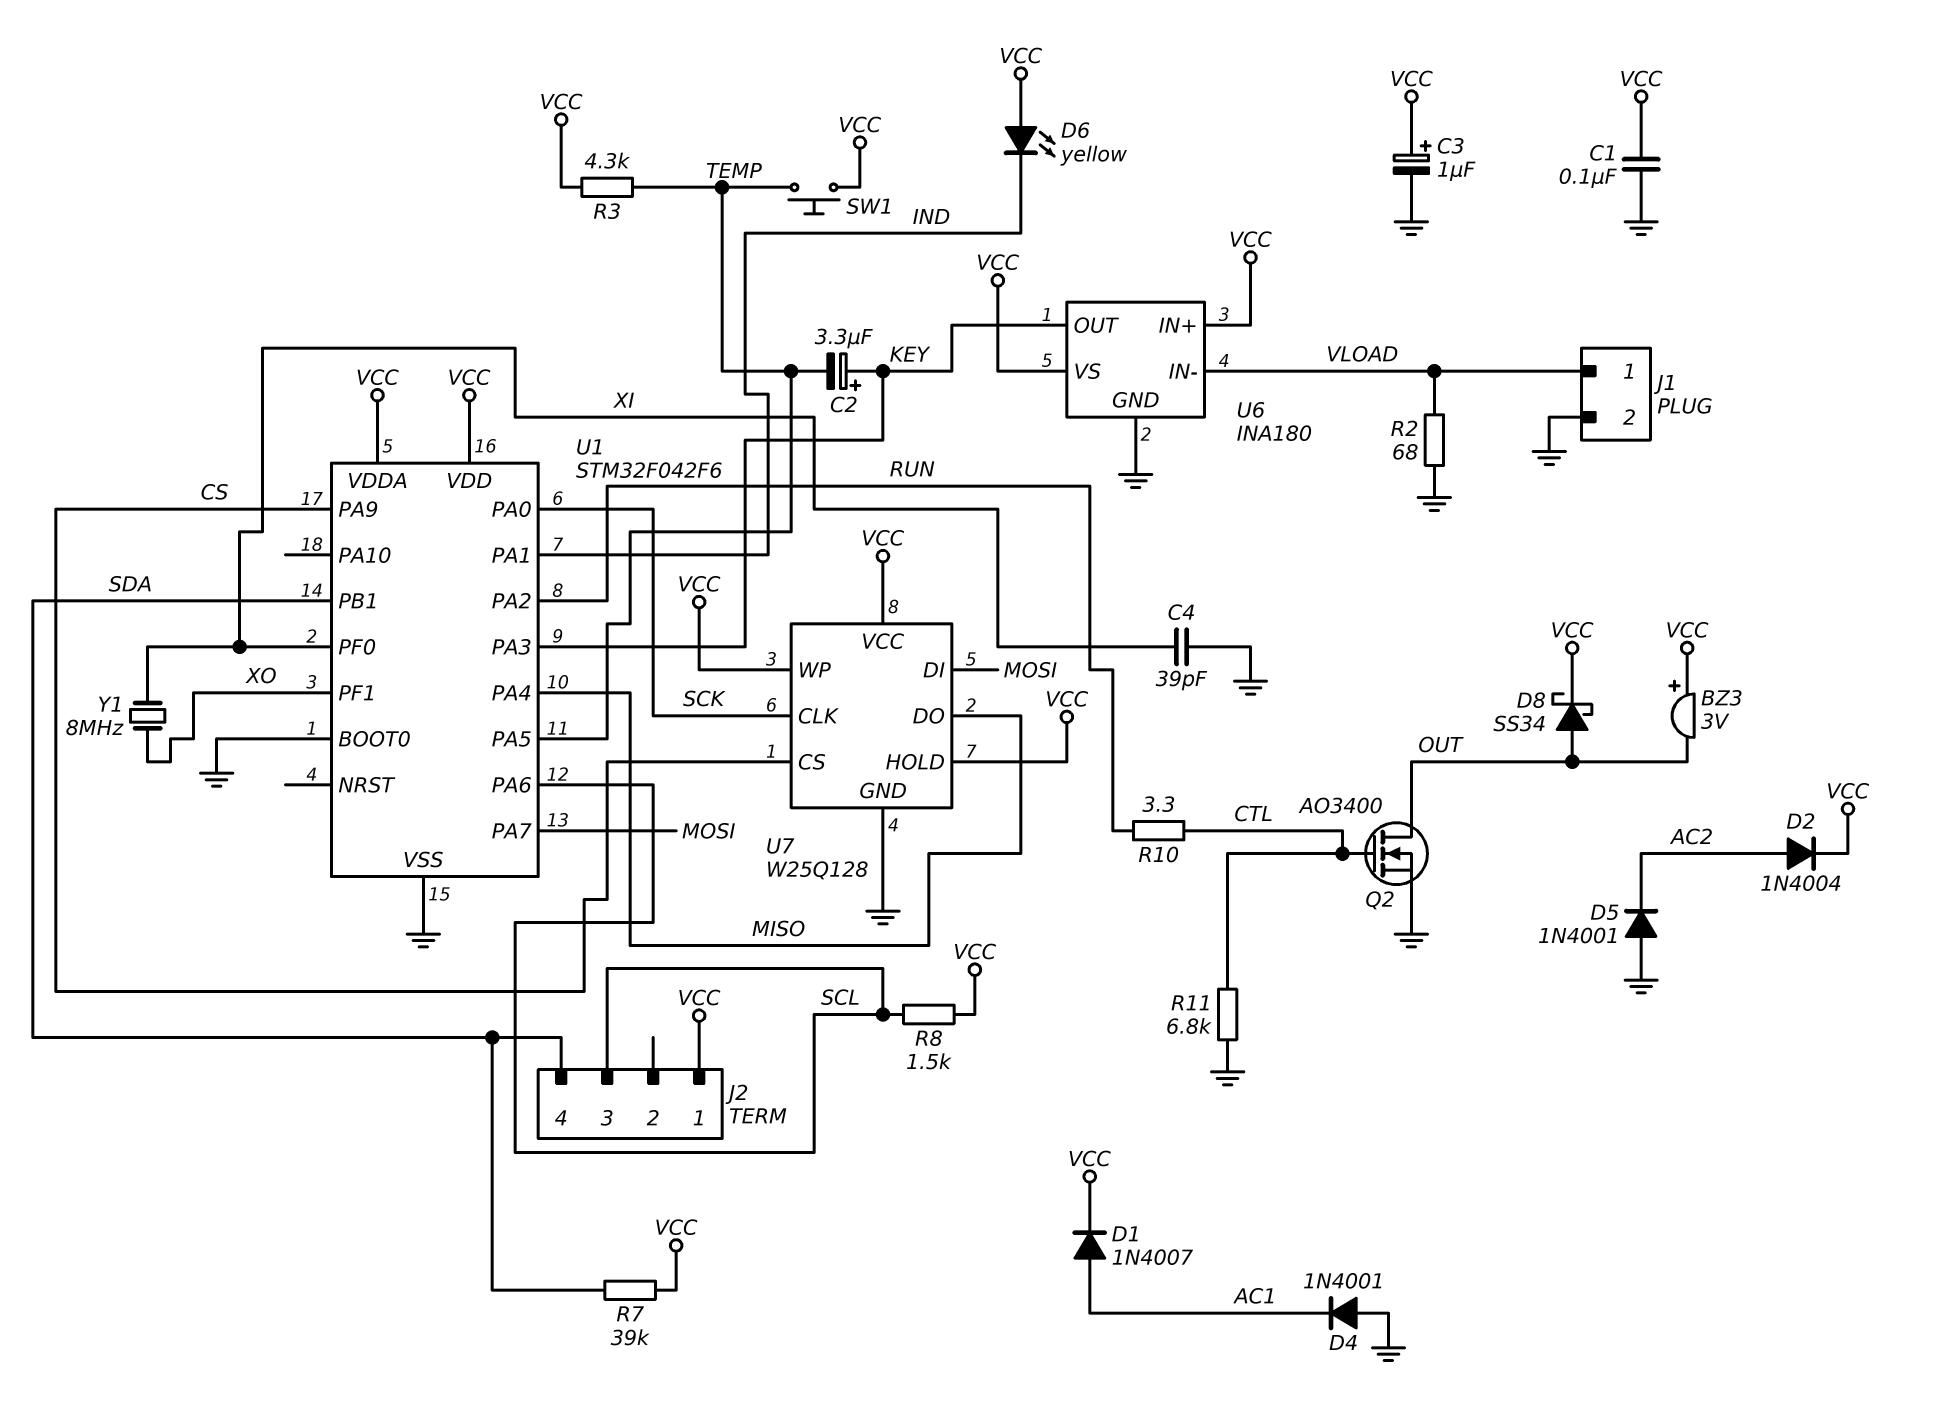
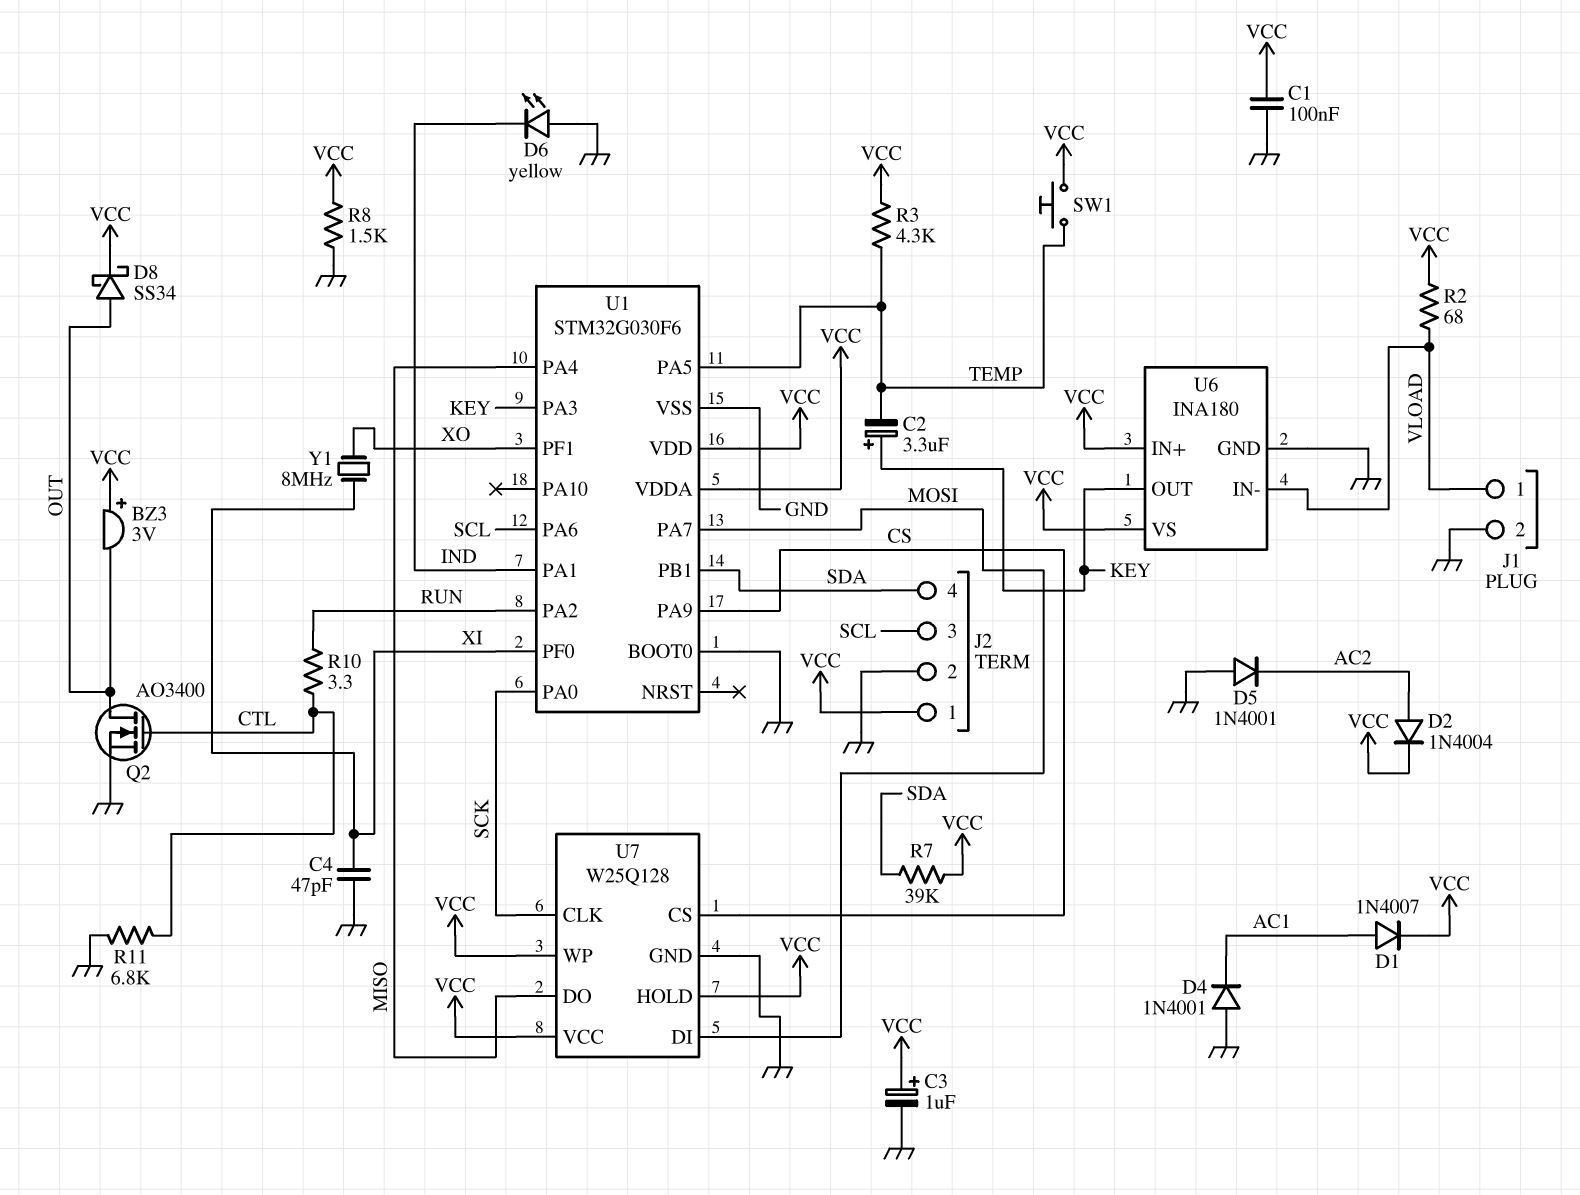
C4: 39pF (GND, XI) -> 47pF (GND, XI)
D6: LED yellow (A VCC, K IND) -> LED yellow (A GND, K IND)
J2 pin 2: none -> GND
R2: 68 (GND, VLOAD) -> 68 (VCC, VLOAD)
R8: 1.5k (SCL, VCC) -> 1.5k (GND, VCC)
U1: STM32F042F6 -> STM32G030F6

